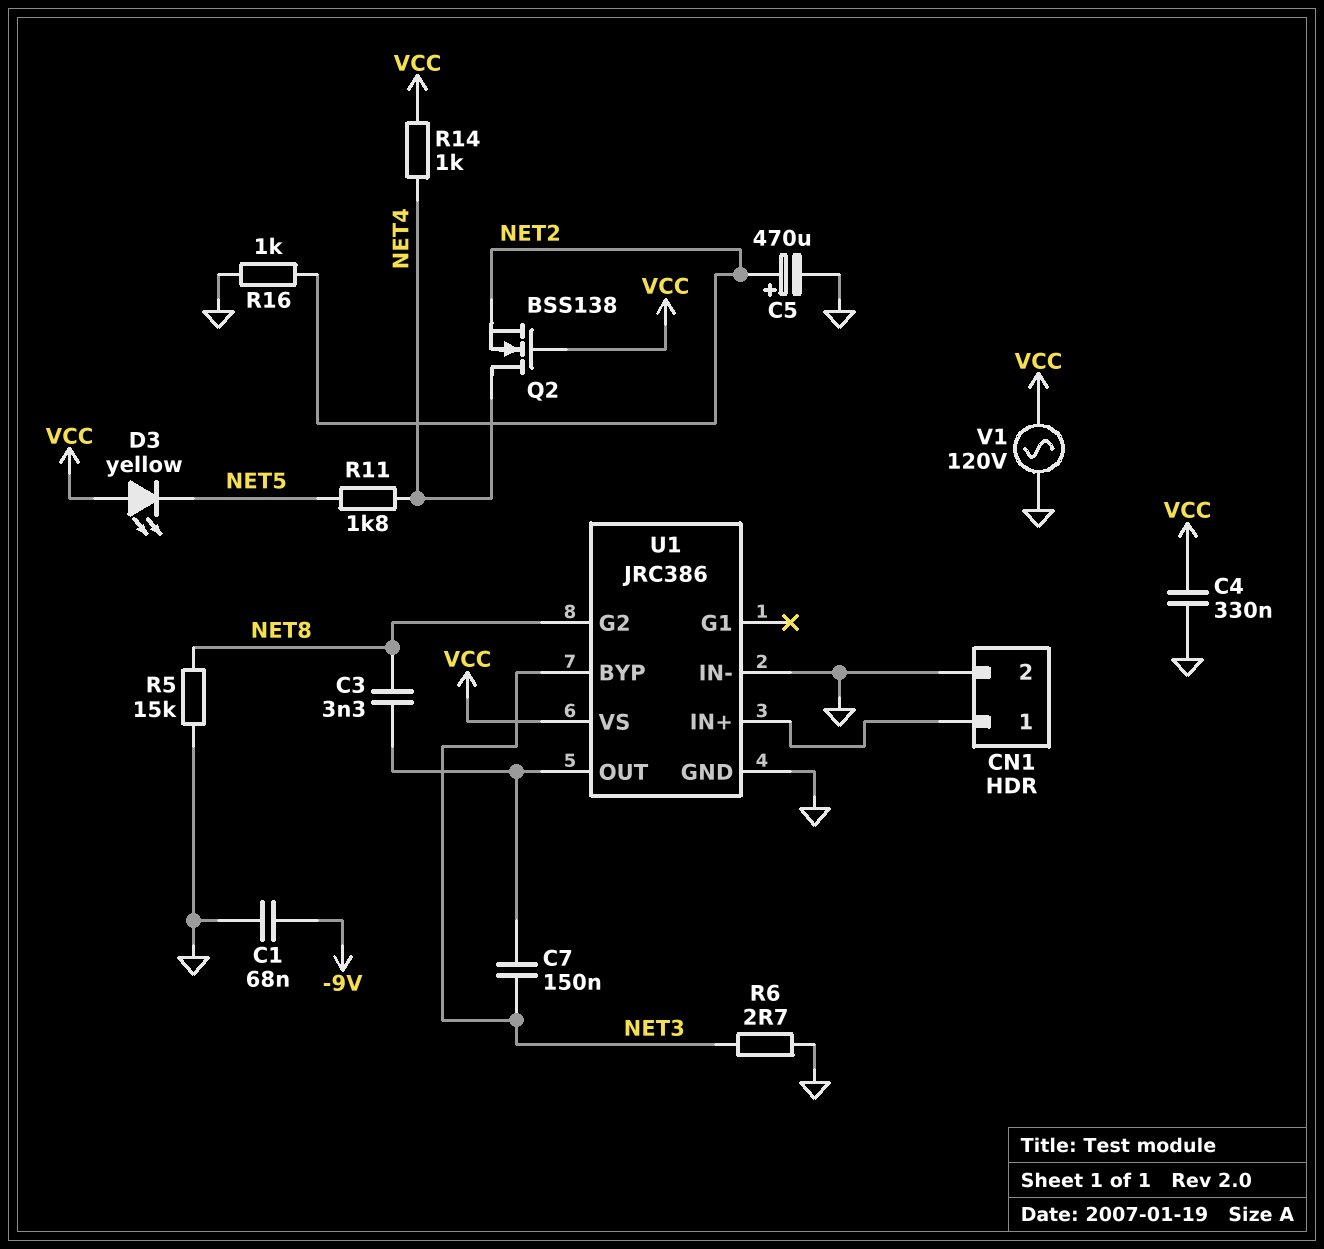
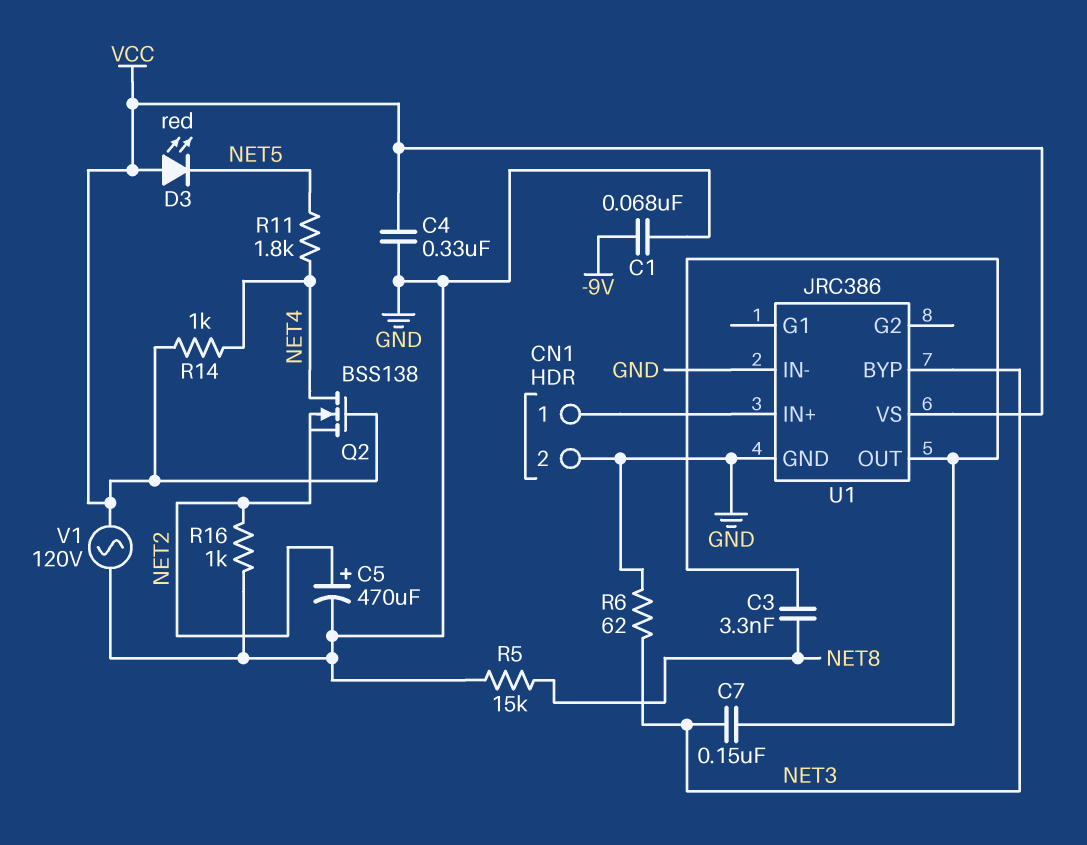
D3: LED yellow (A VCC, K NET5) -> LED red (A VCC, K NET5)
R6: 2.7 (GND, NET3) -> 62 (GND, NET3)
U1 pin G2: NET8 -> none

